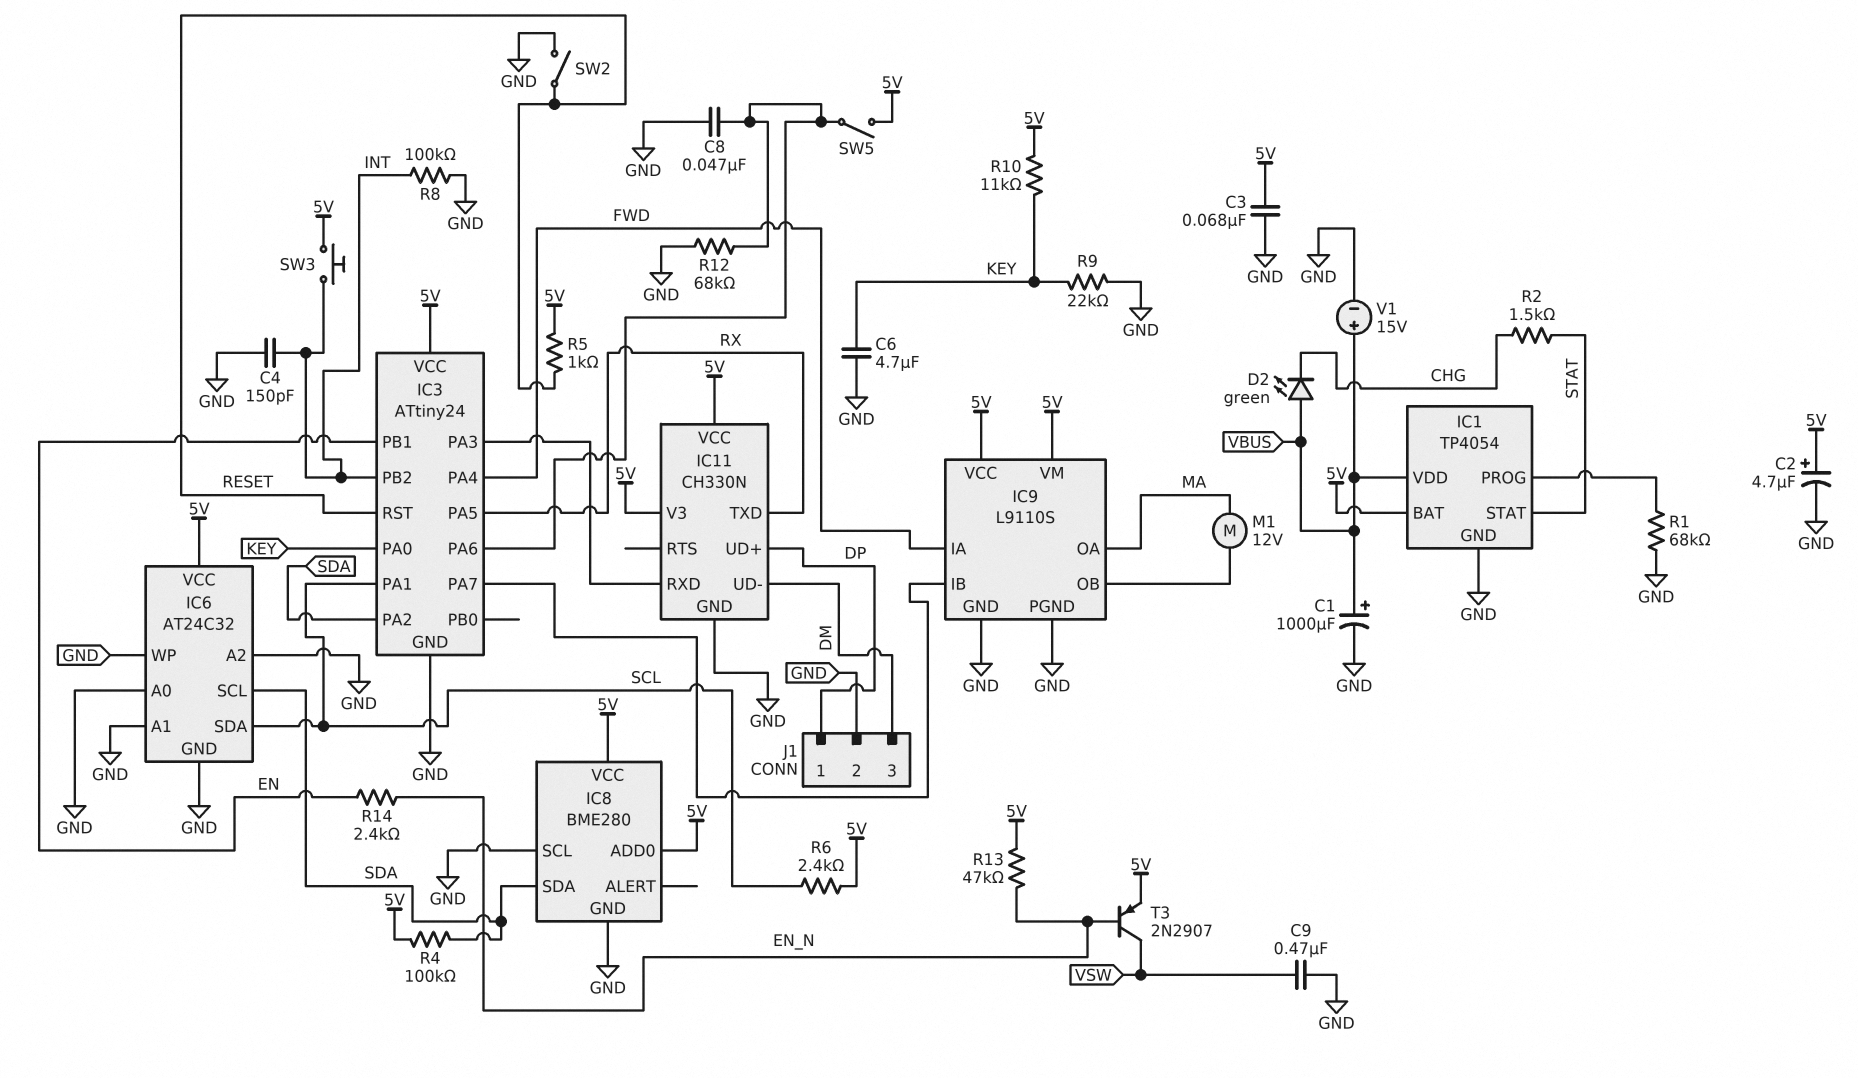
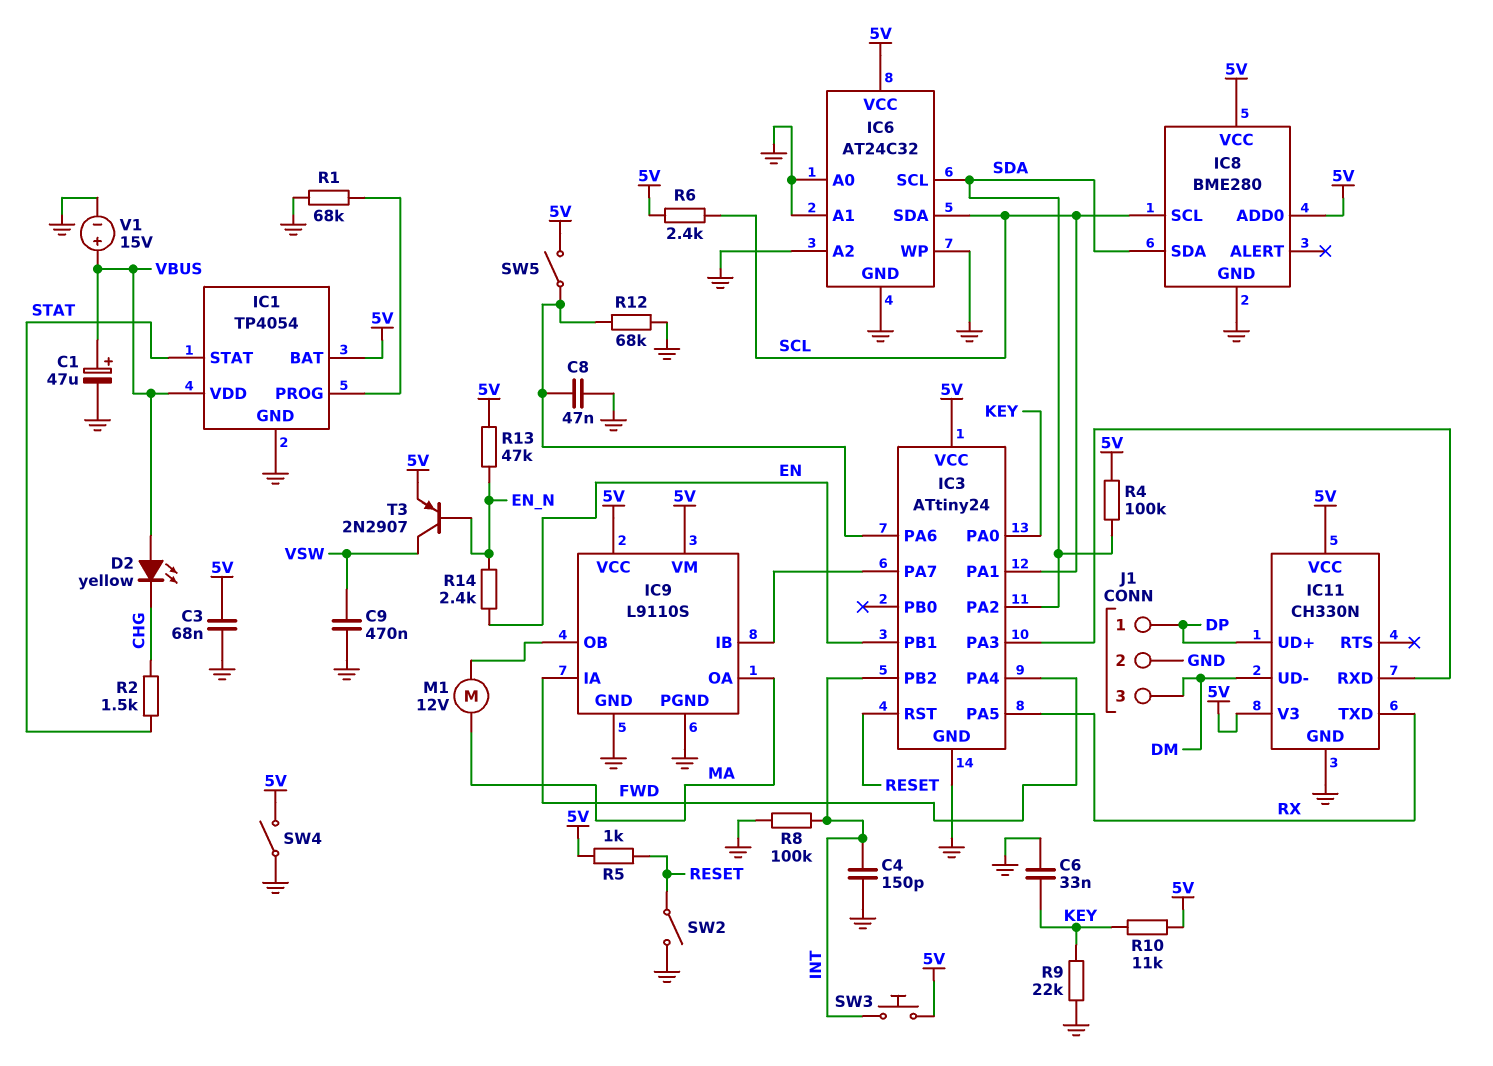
C1: 1000uF (plus VBUS, minus GND) -> 47uF (plus VBUS, minus GND)
C2: 4.7uF (plus 5V, minus GND) -> none
C6: 4.7uF (GND, KEY) -> 33nF (GND, KEY)
D2: LED green (A VBUS, K CHG) -> LED yellow (A VBUS, K CHG)
IC8 pin SCL: GND -> SCL
SW4: none -> switch (5V, GND)

